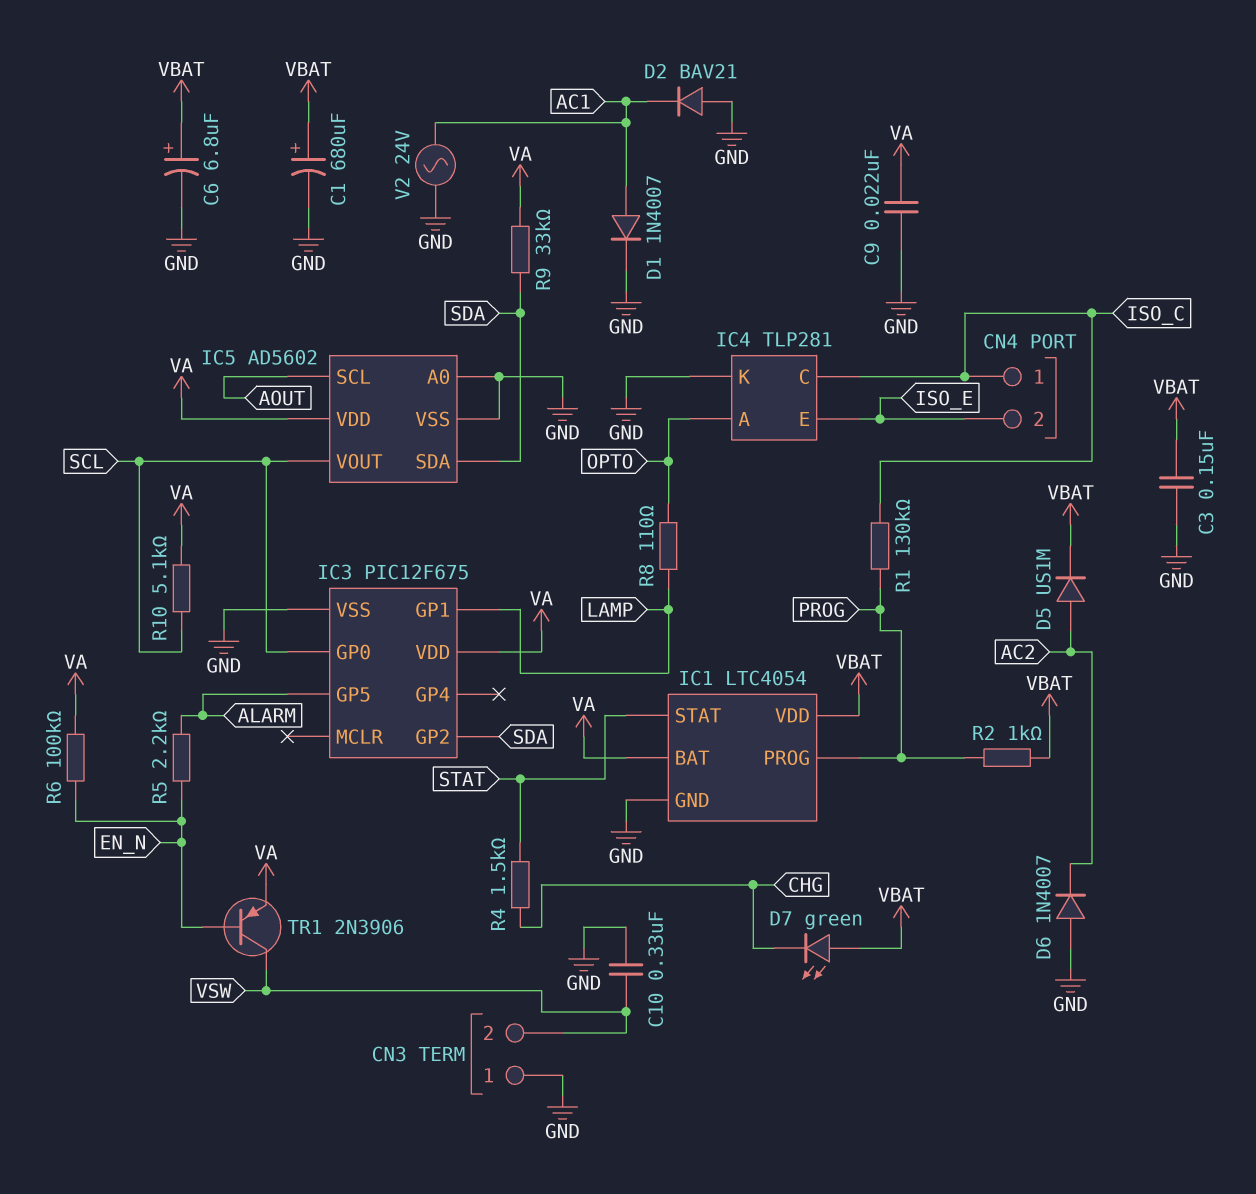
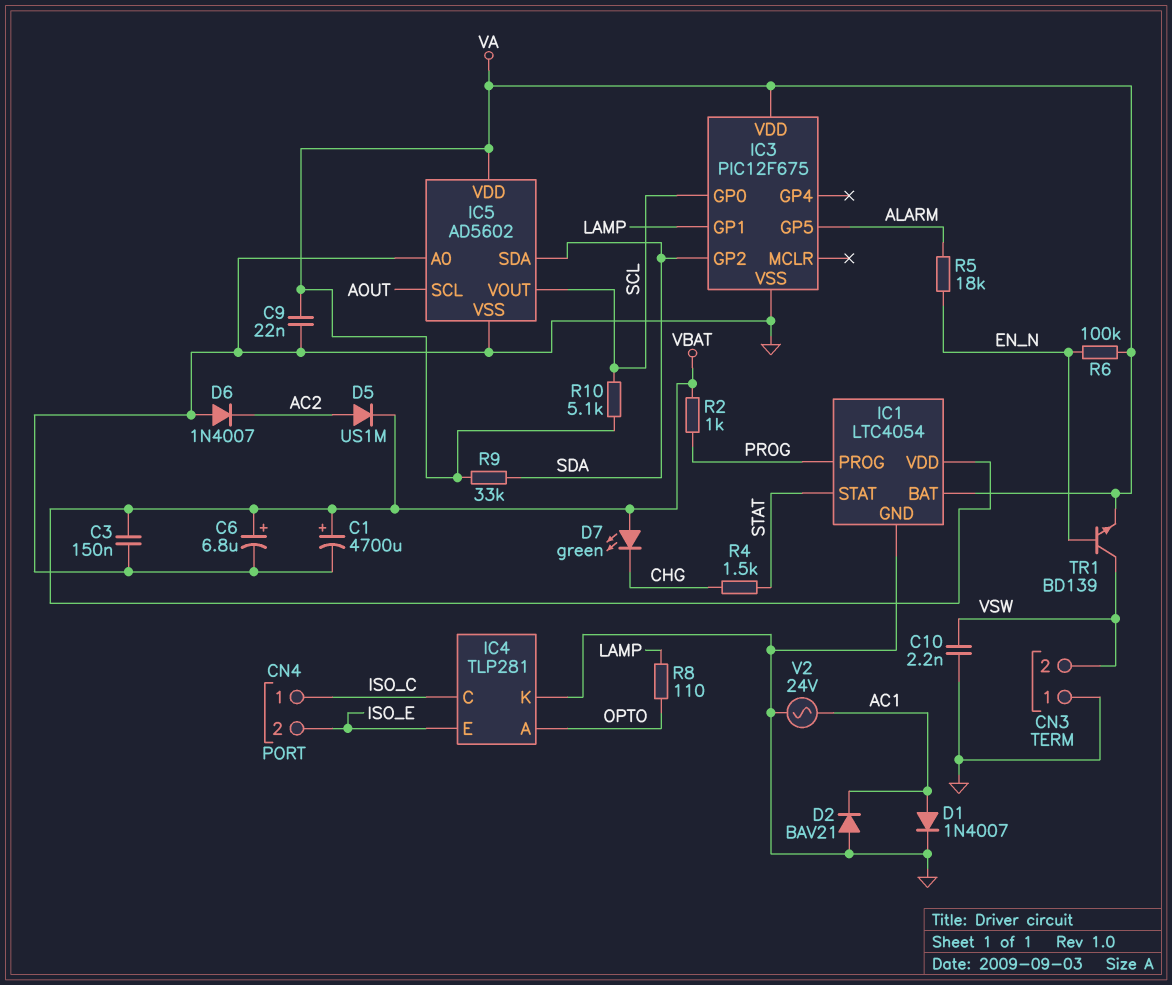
C1: 680uF (plus VBAT, minus GND) -> 4700uF (plus VBAT, minus GND)
C10: 330nF (GND, VSW) -> 2.2nF (GND, VSW)
R1: 130k (ISO_C, PROG) -> none
R5: 2.2k (ALARM, EN_N) -> 18k (ALARM, EN_N)
TR1: PNP 2N3906 (B EN_N, C VSW, E VA) -> NPN BD139 (B EN_N, C VSW, E VA)

